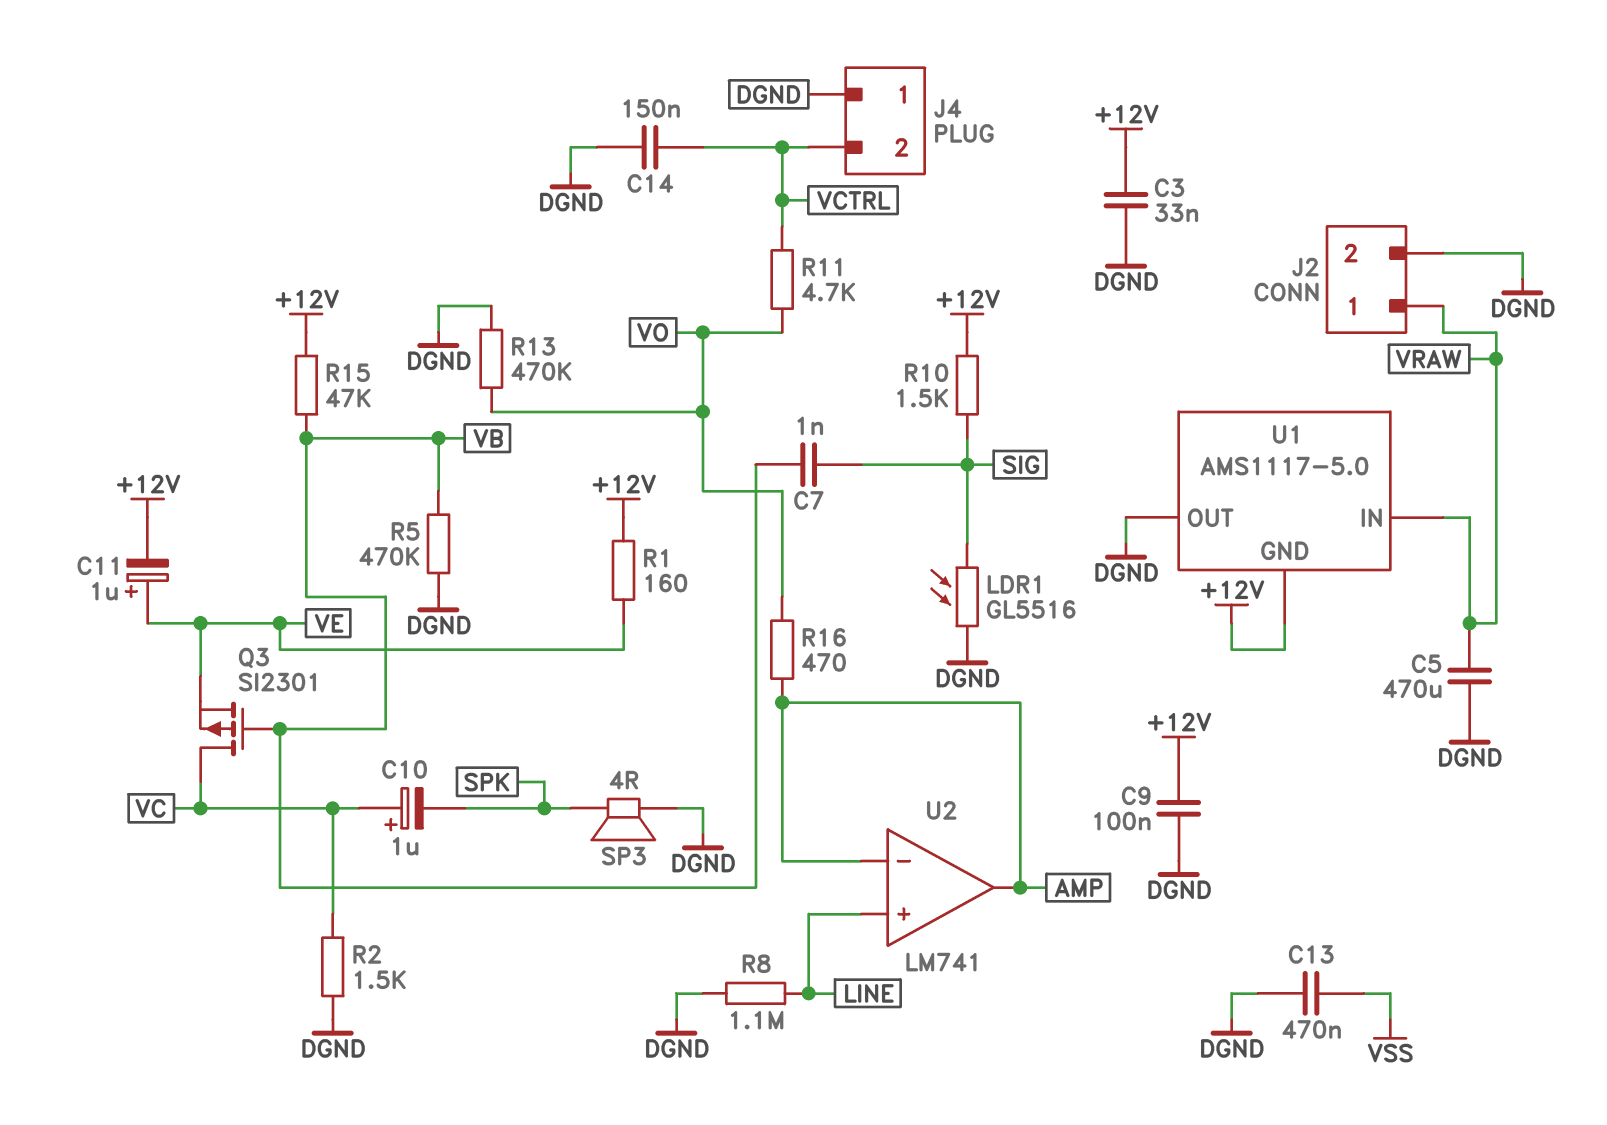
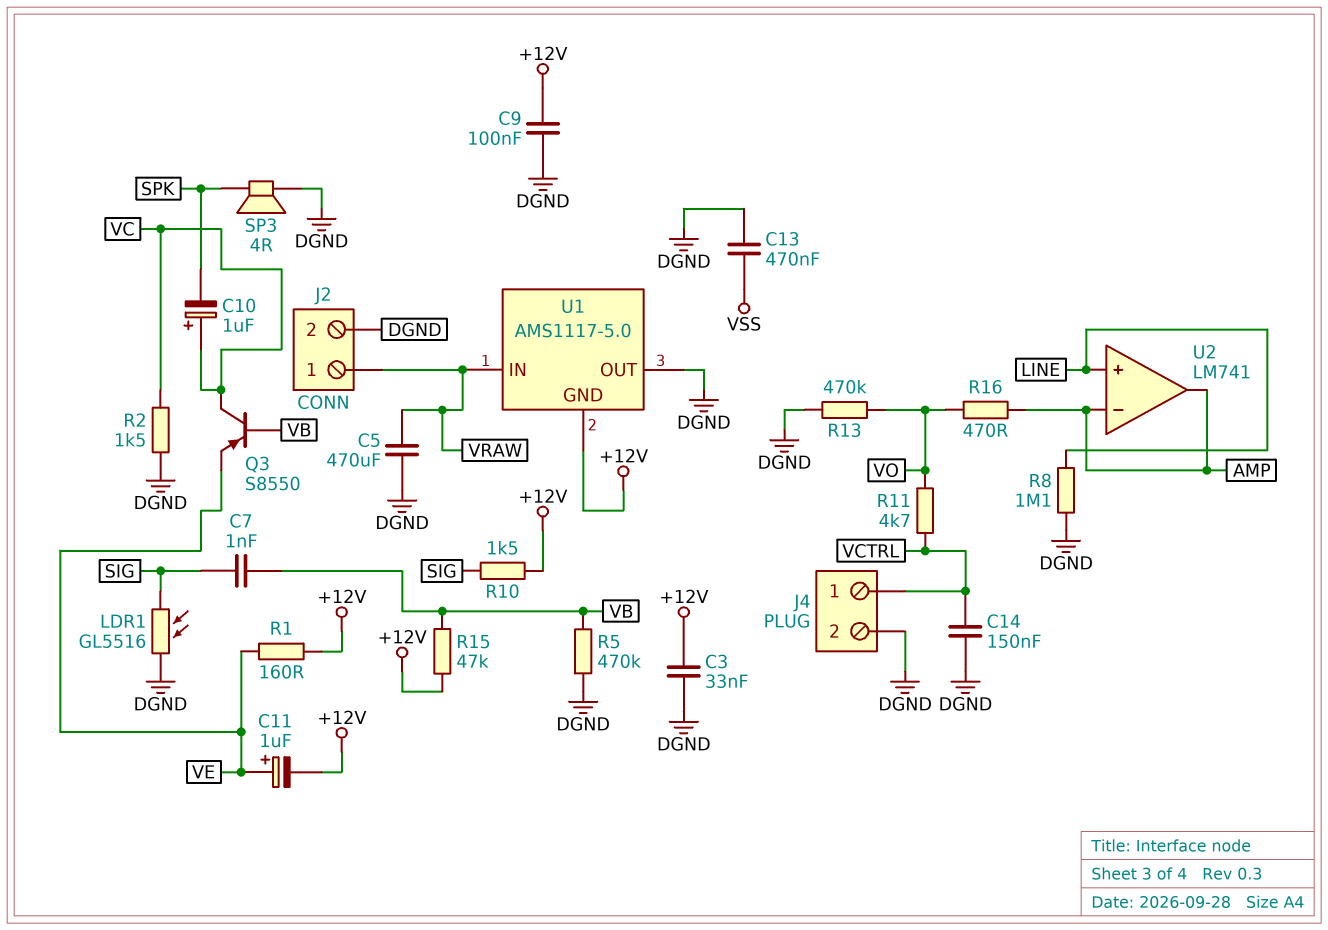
J4 pin 1: DGND -> VCTRL
J4 pin 2: VCTRL -> DGND
Q3: PMOS SI2301 (G VB, D VC, S VE) -> PNP S8550 (B VB, C VC, E VE)

